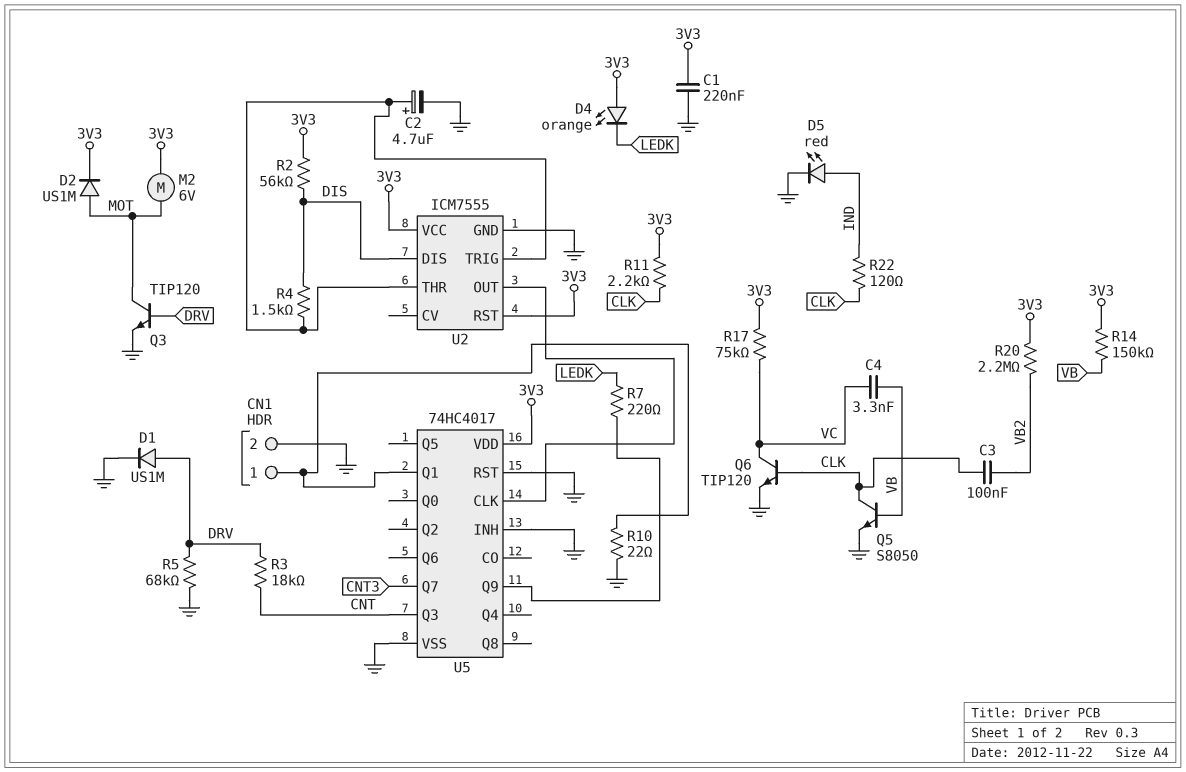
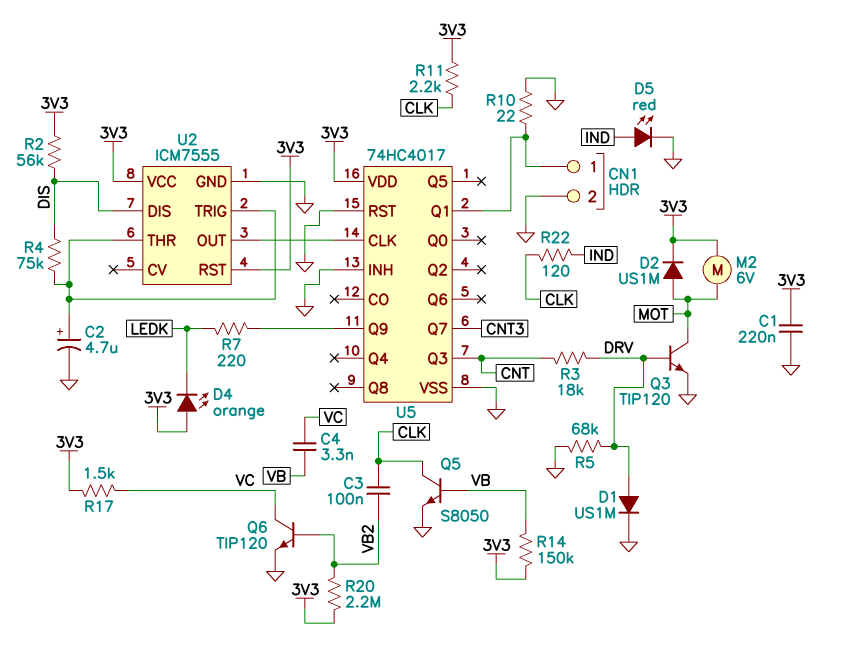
Q6: NPN TIP120 (B CLK, C VC, E GND) -> NPN TIP120 (B VB2, C VC, E GND)
R4: 1.5k (DIS, U2/THR) -> 75k (DIS, U2/THR)
R17: 75k (3V3, VC) -> 1.5k (3V3, VC)

